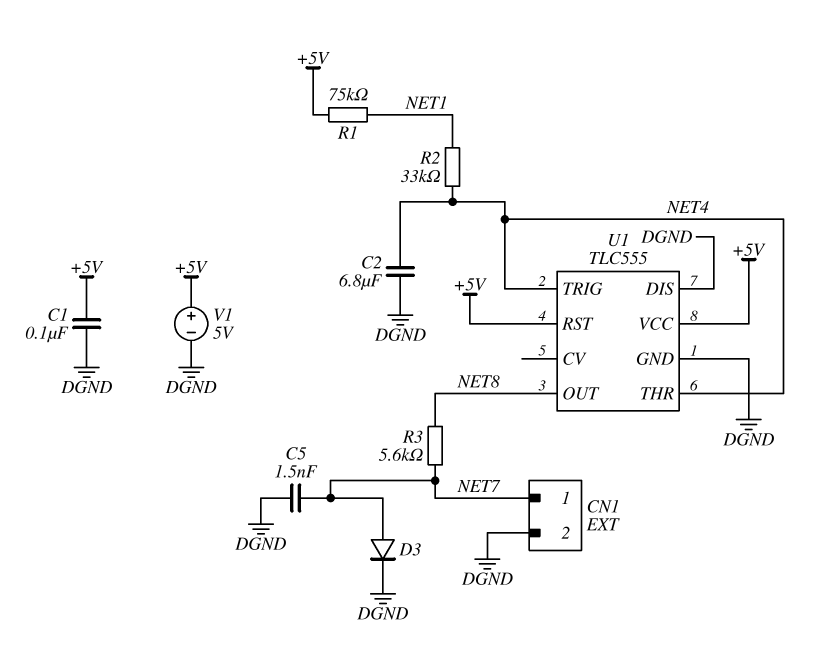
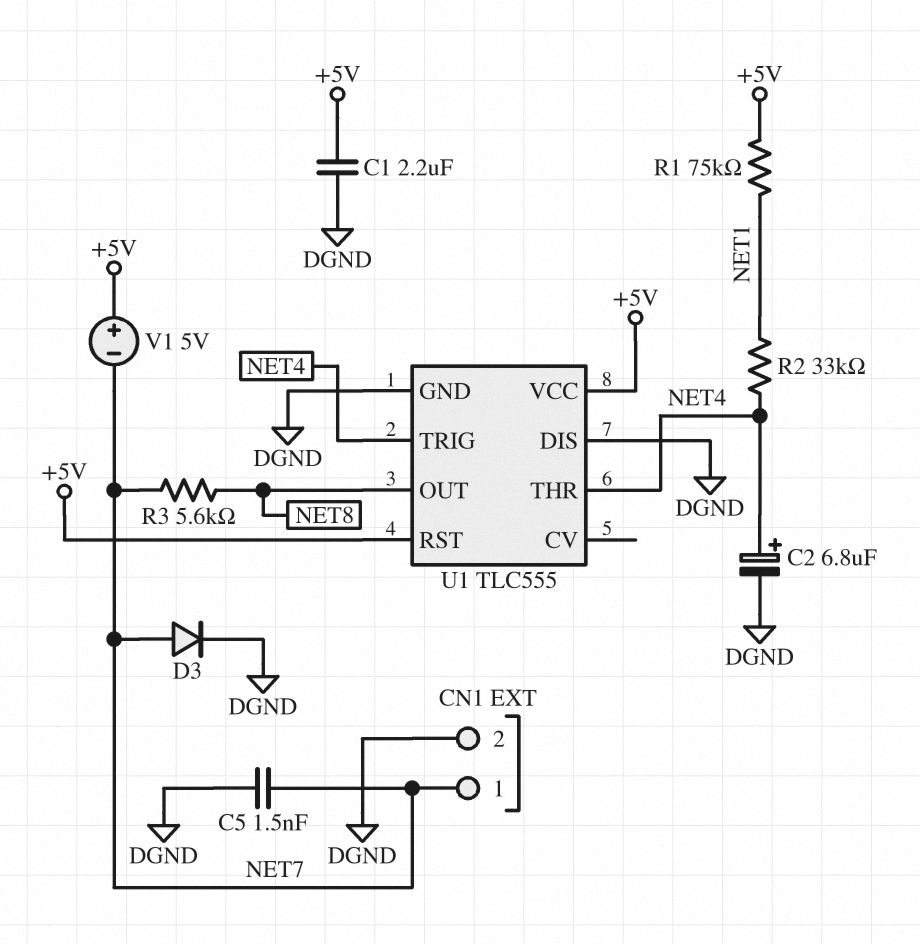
C1: 100nF (+5V, DGND) -> 2.2uF (+5V, DGND)
C2: 6.8uF (DGND, NET4) -> 6.8uF (plus NET4, minus DGND)
V1: 5V (plus +5V, minus DGND) -> 5V (plus +5V, minus NET7)

